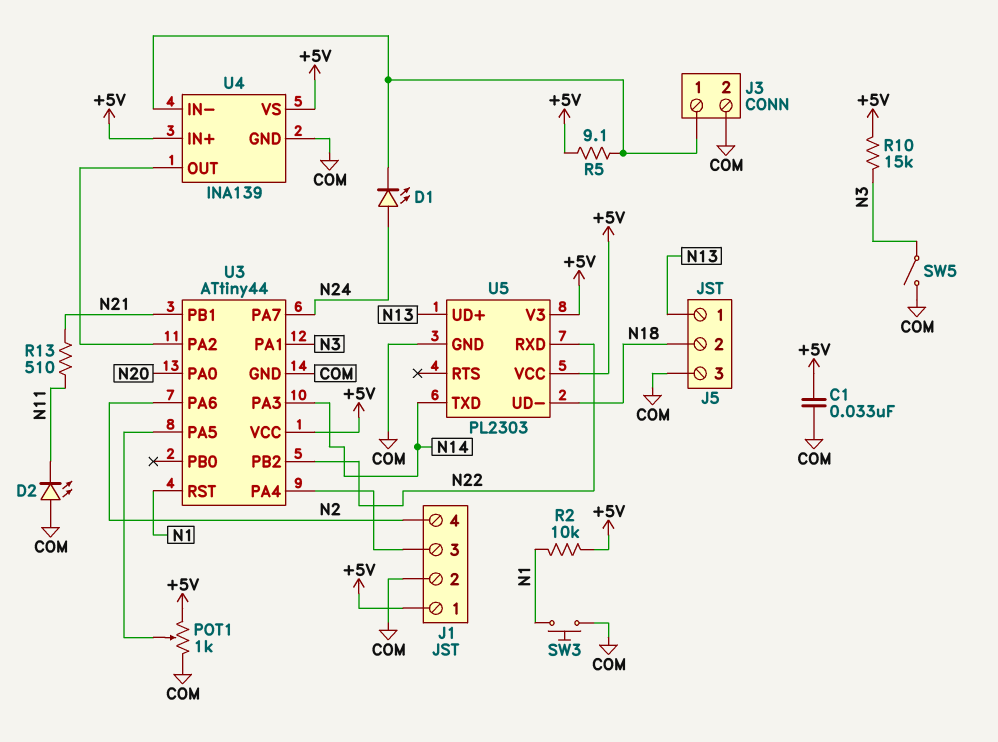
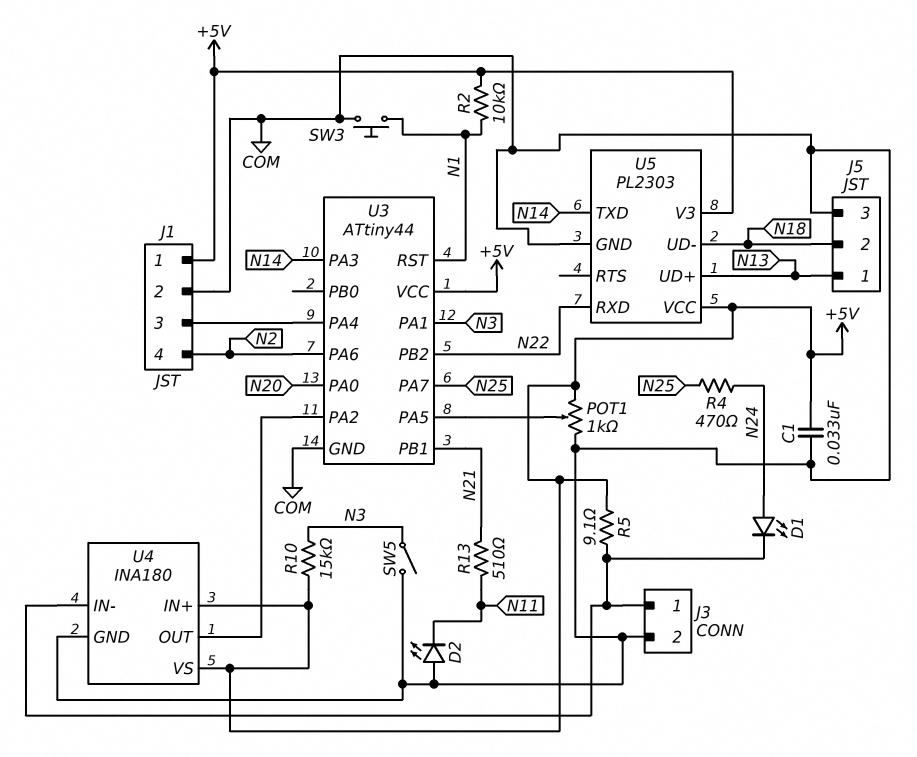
R4: none -> 470 (N24, N25)
U3 pin PA7: N24 -> N25
U4: INA139 -> INA180

